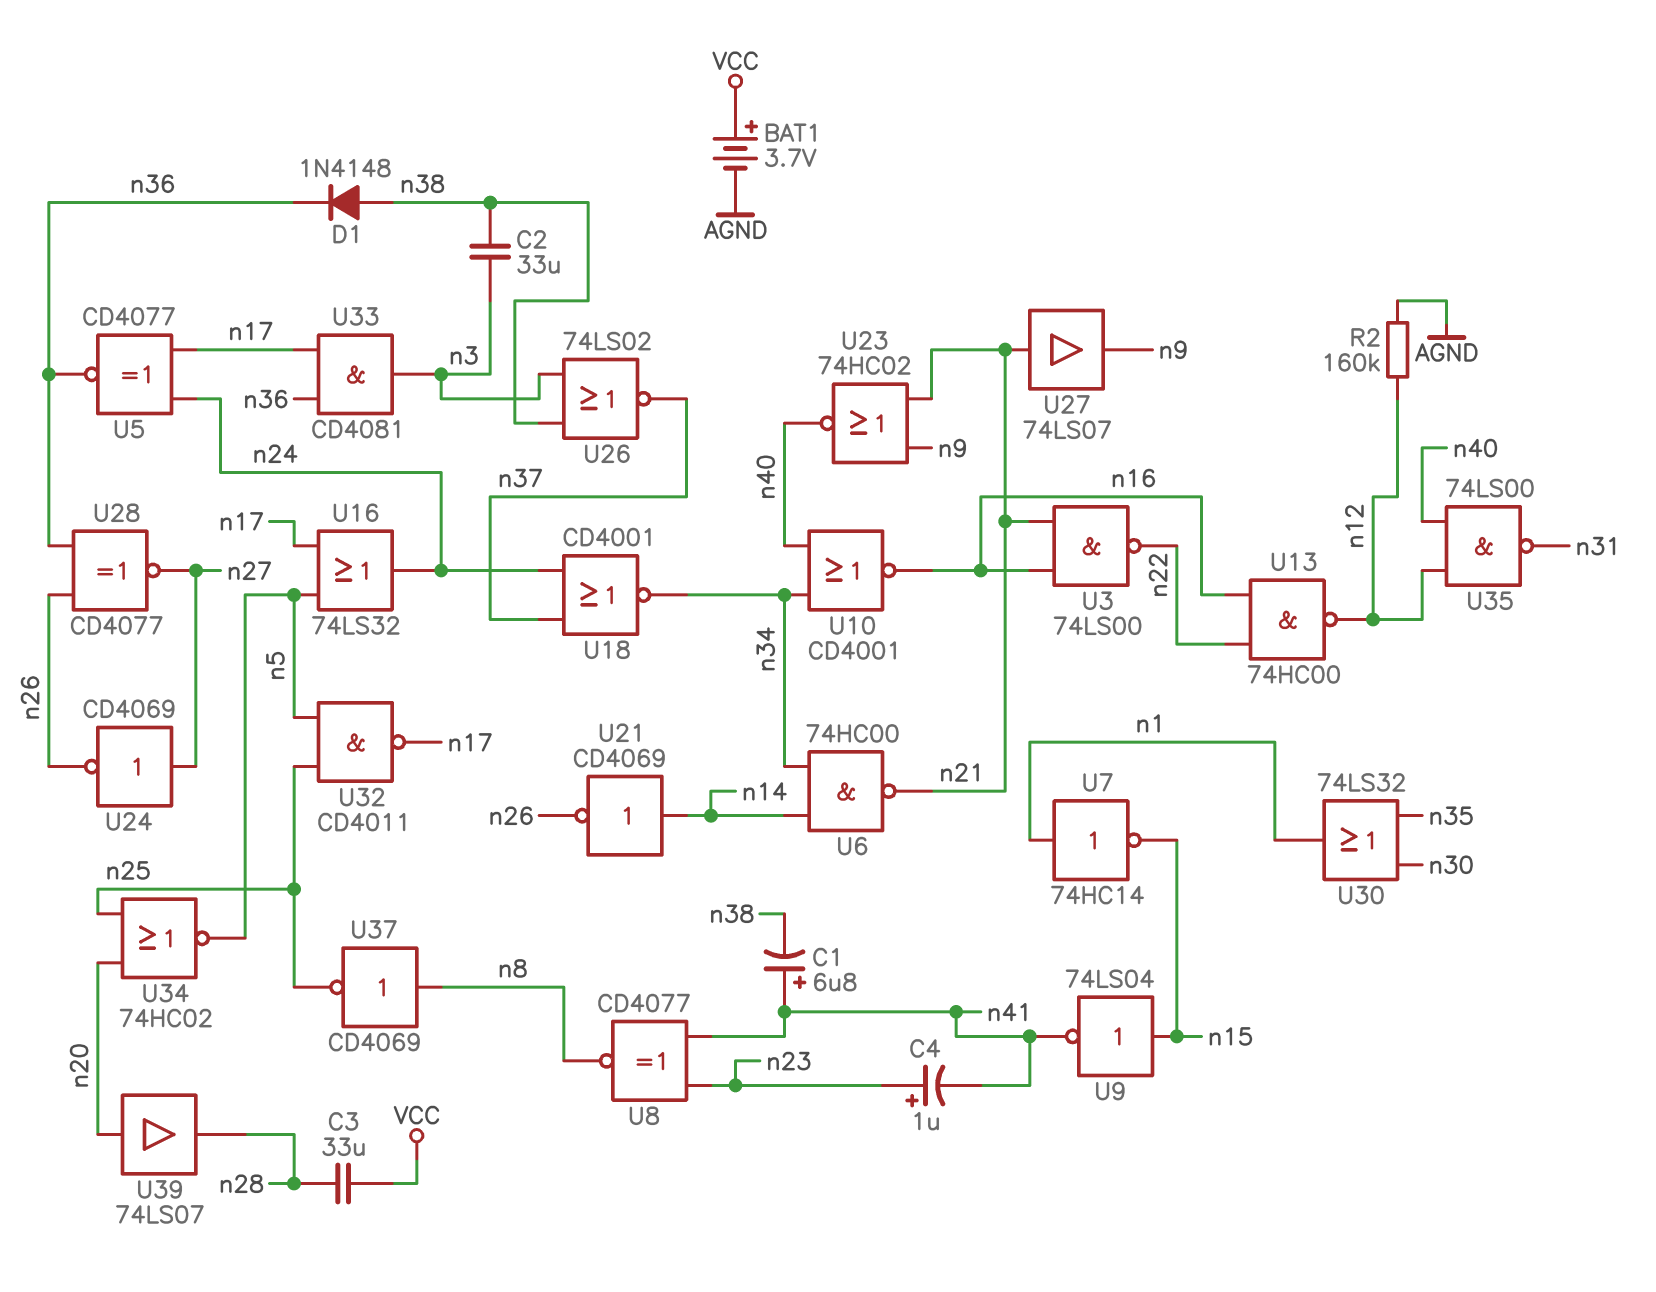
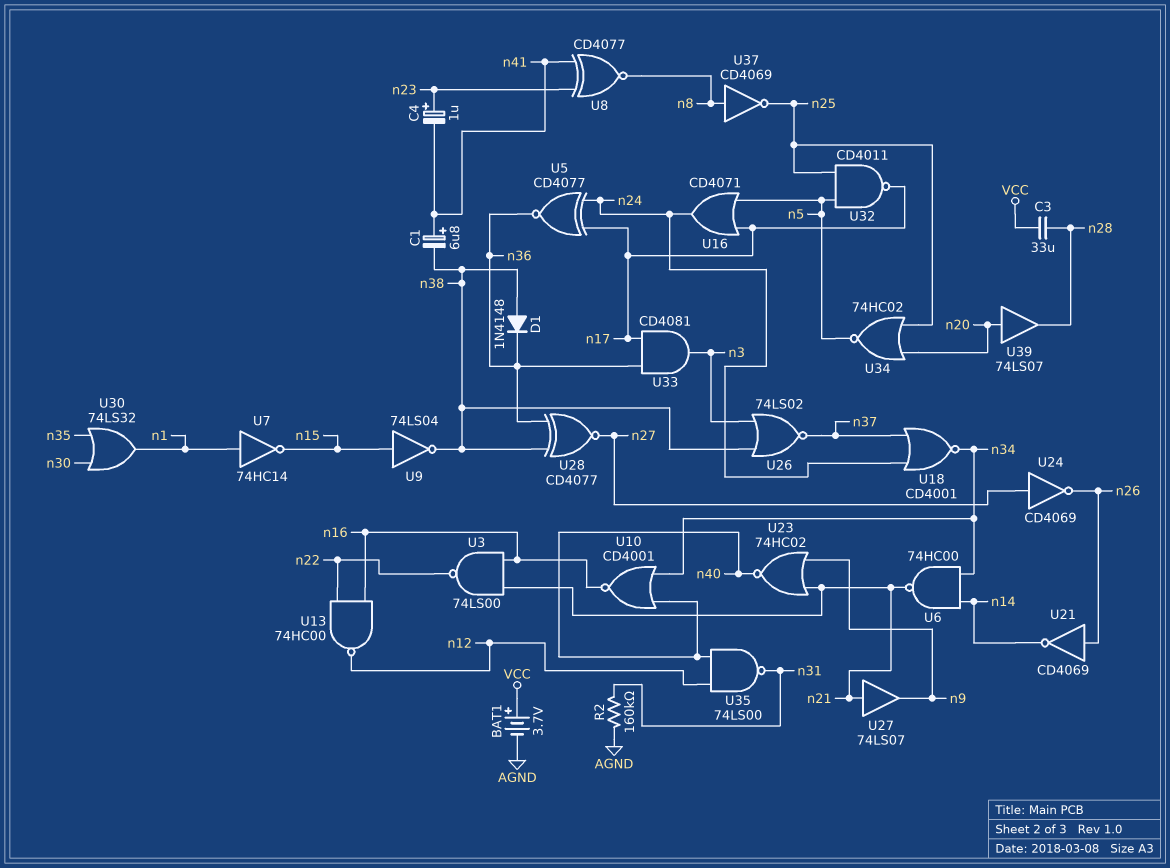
C2: 33uF (n3, n38) -> none
R2: 160k (AGND, n12) -> 160k (AGND, n31)
U9: NOT 74LS04 (in n15, out n41) -> NOT 74LS04 (in n15, out n38)
U16: OR 74LS32 (in n5, in n17, out n24) -> OR CD4071 (in n5, in n17, out n24)
U21: NOT CD4069 (in n14, out n26) -> NOT CD4069 (in n26, out n14)
U28: XNOR CD4077 (in n26, in n36, out n27) -> XNOR CD4077 (in n36, in n38, out n27)

